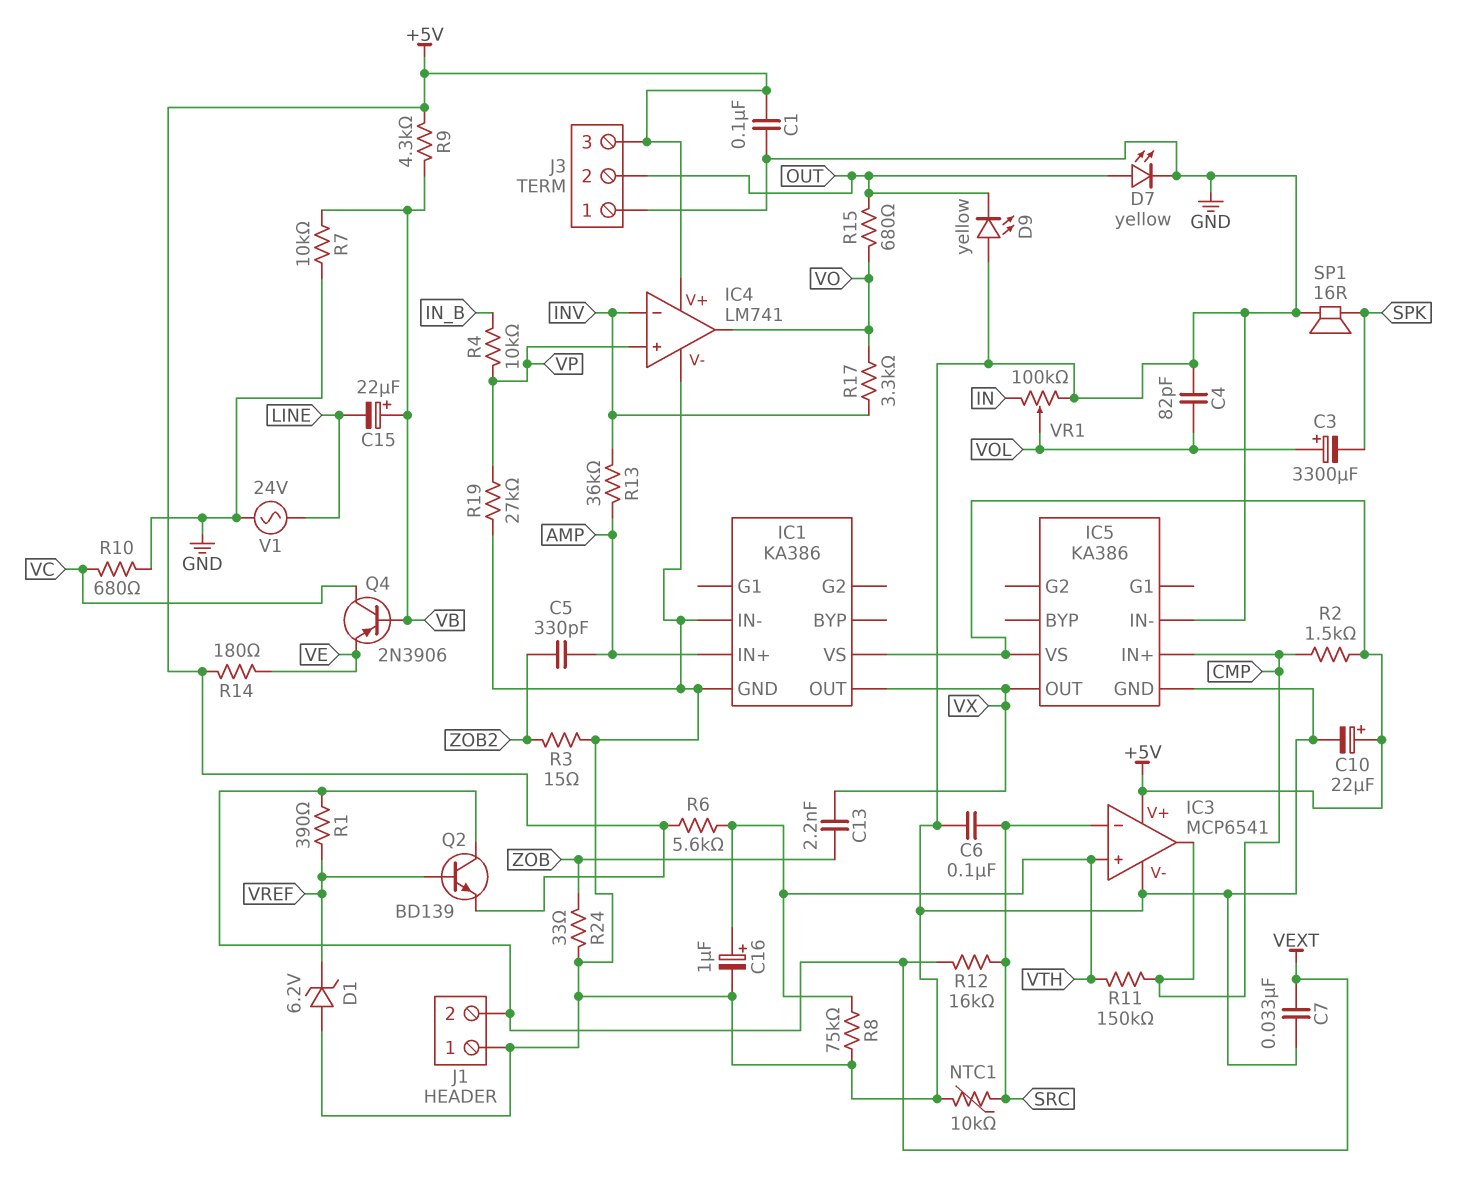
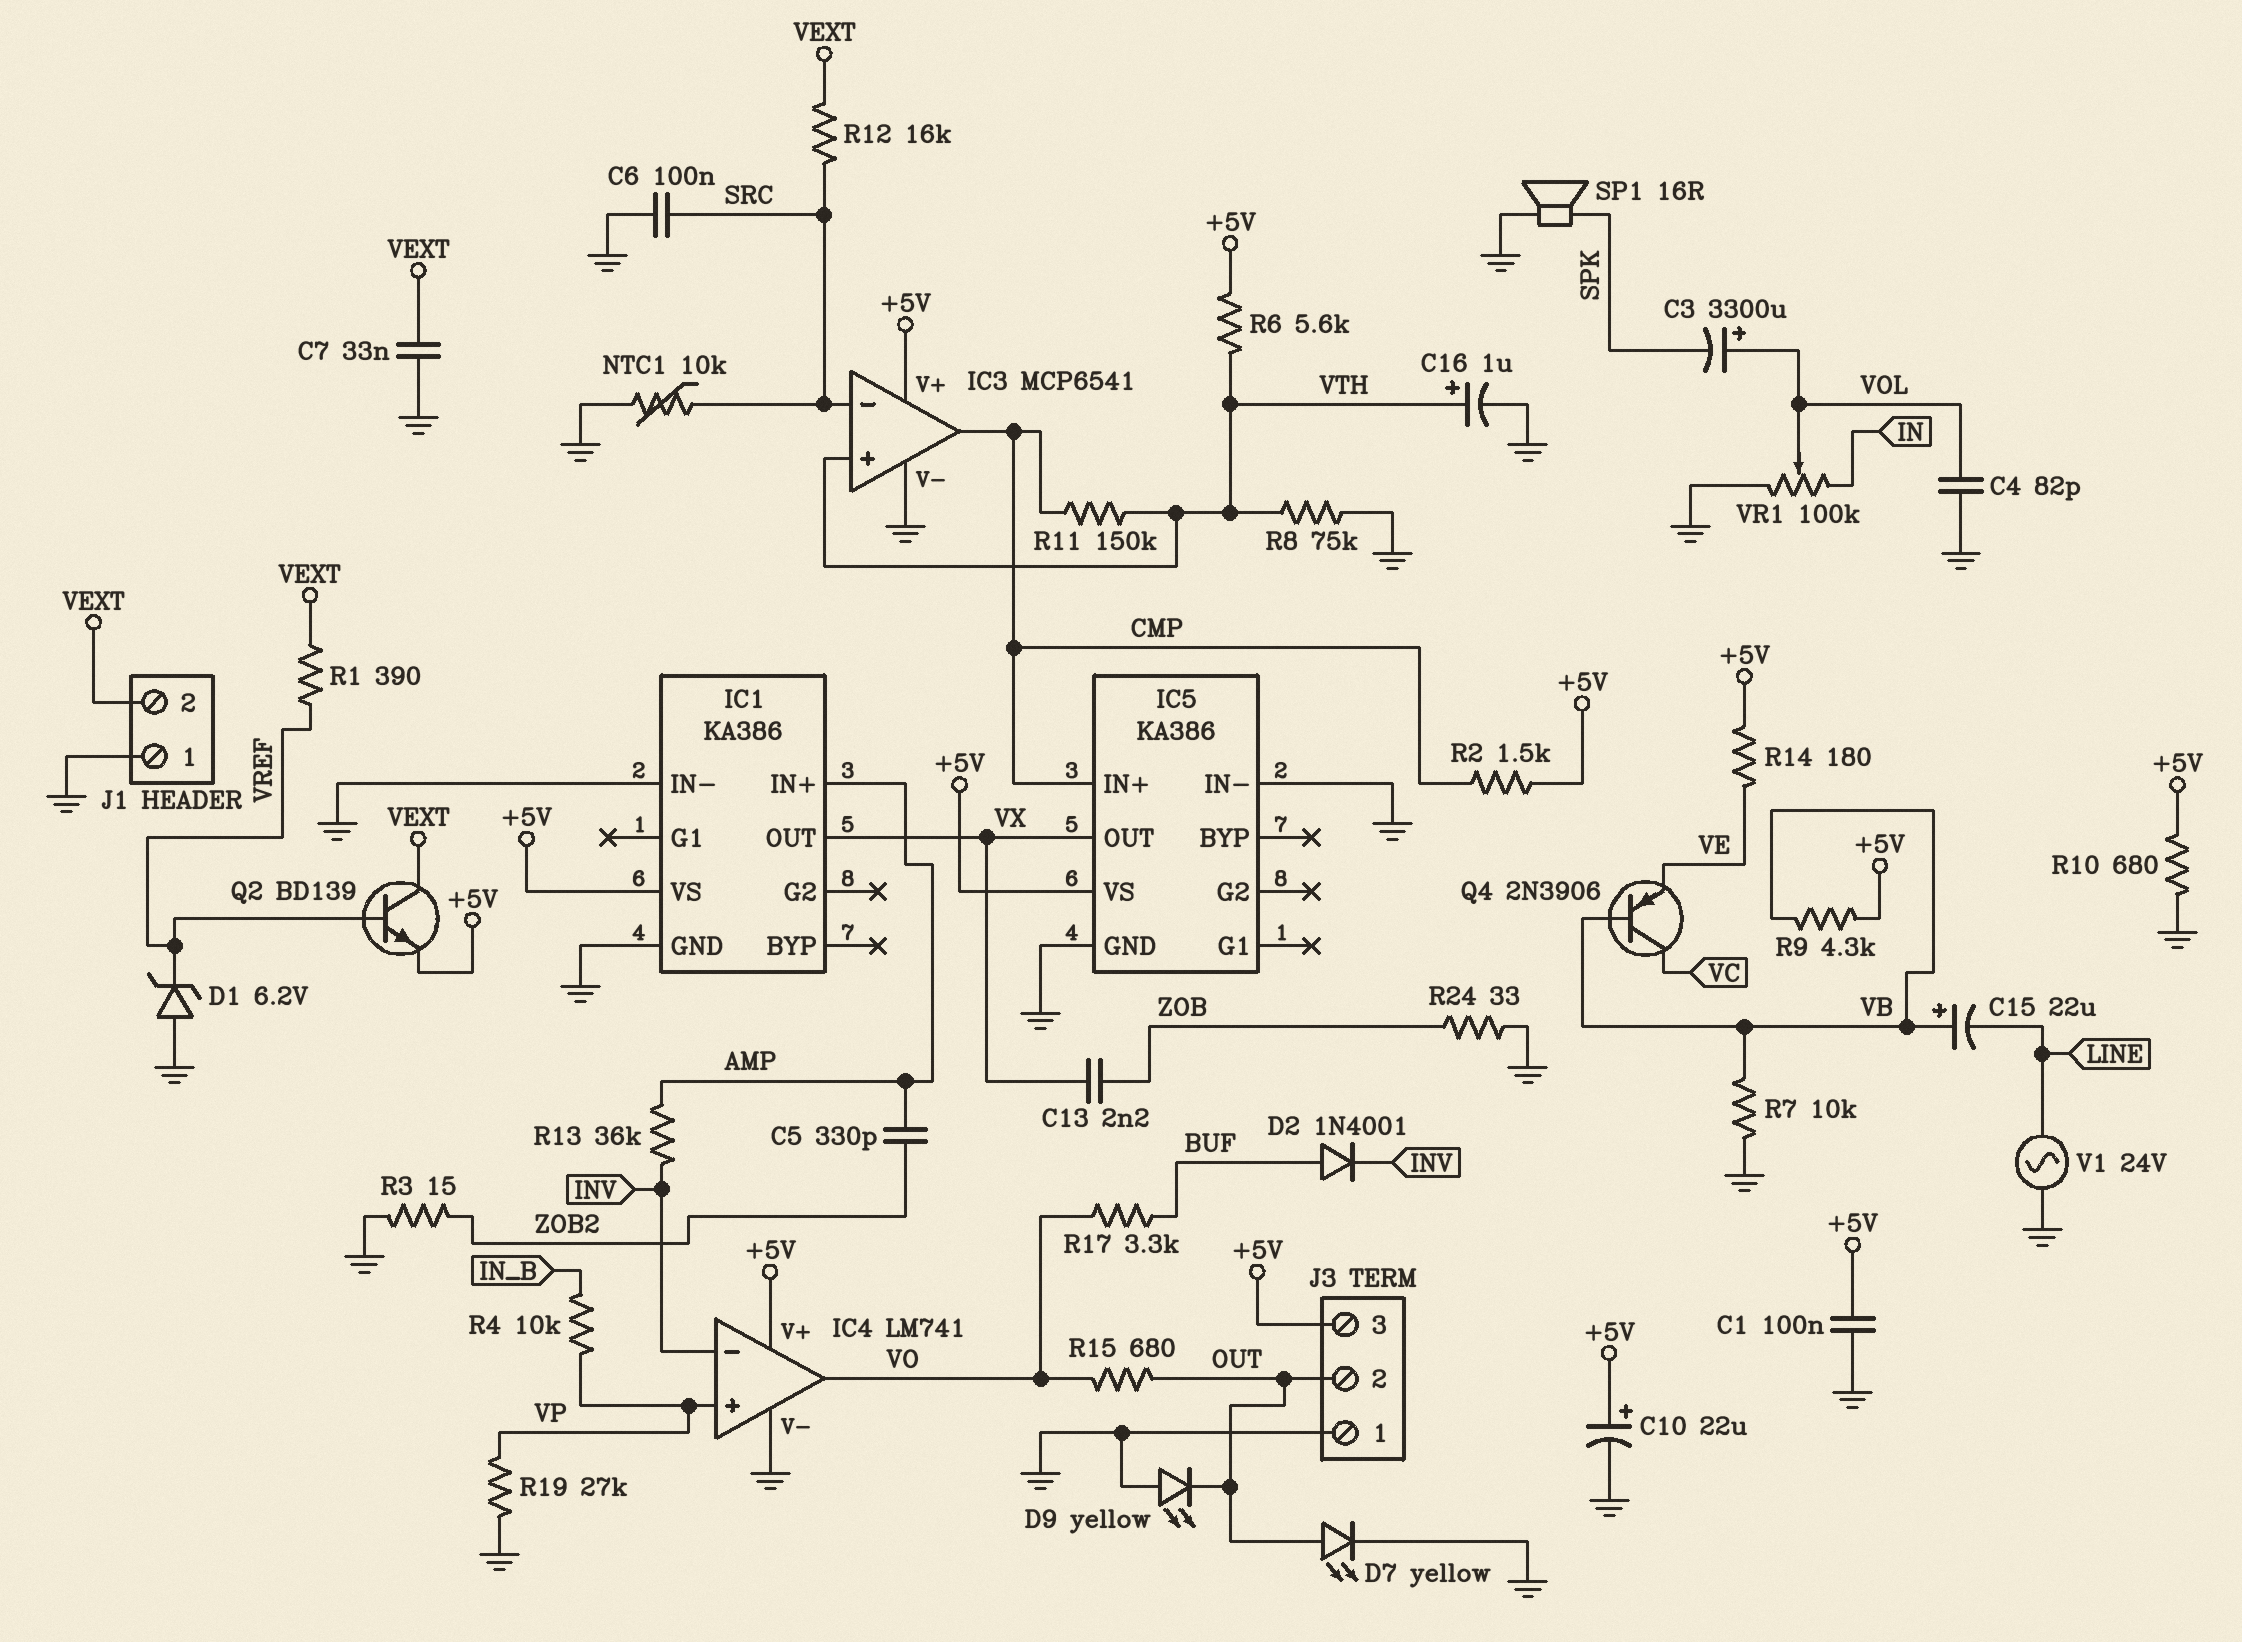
D2: none -> diode 1N4001 (A BUF, K INV)
R10: 680 (GND, VC) -> 680 (+5V, GND)
R17: 3.3k (INV, VO) -> 3.3k (BUF, VO)

